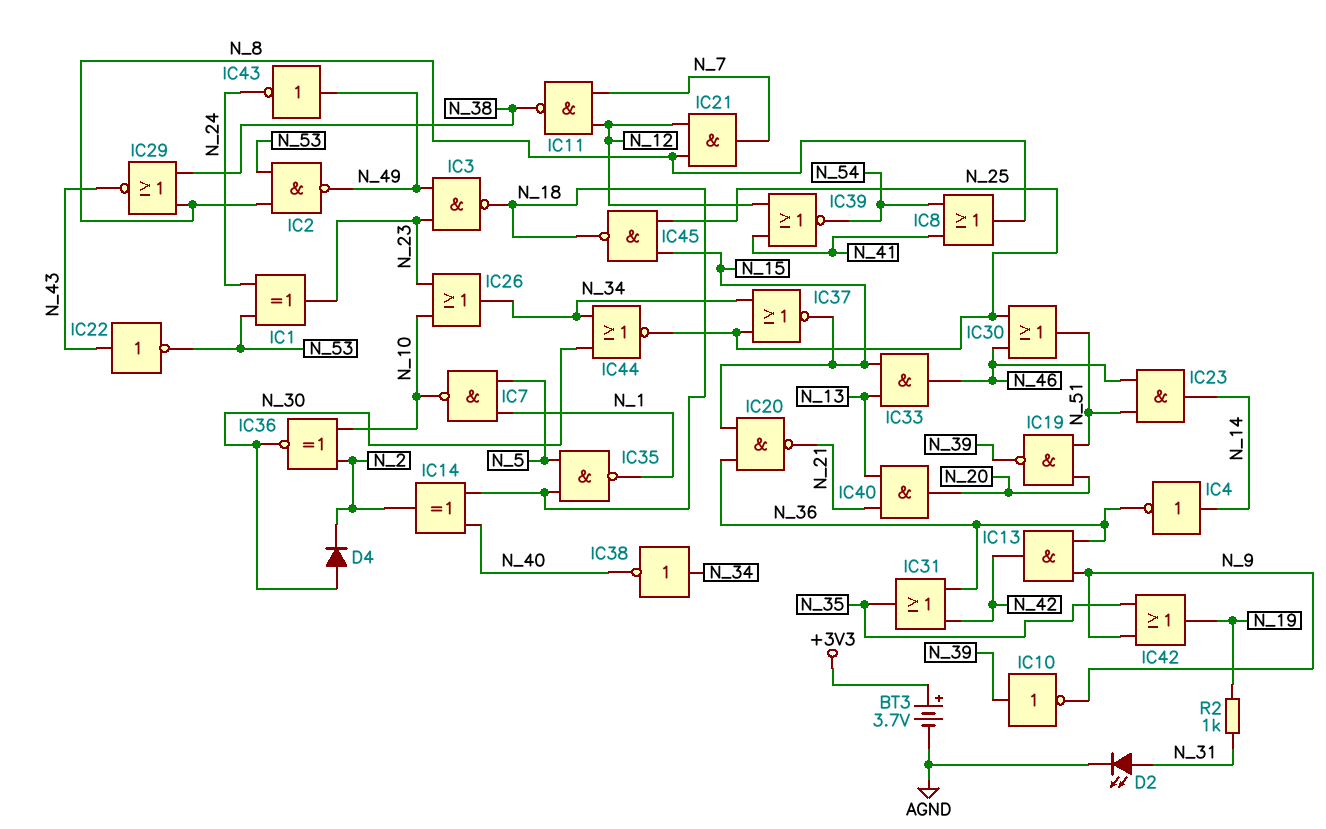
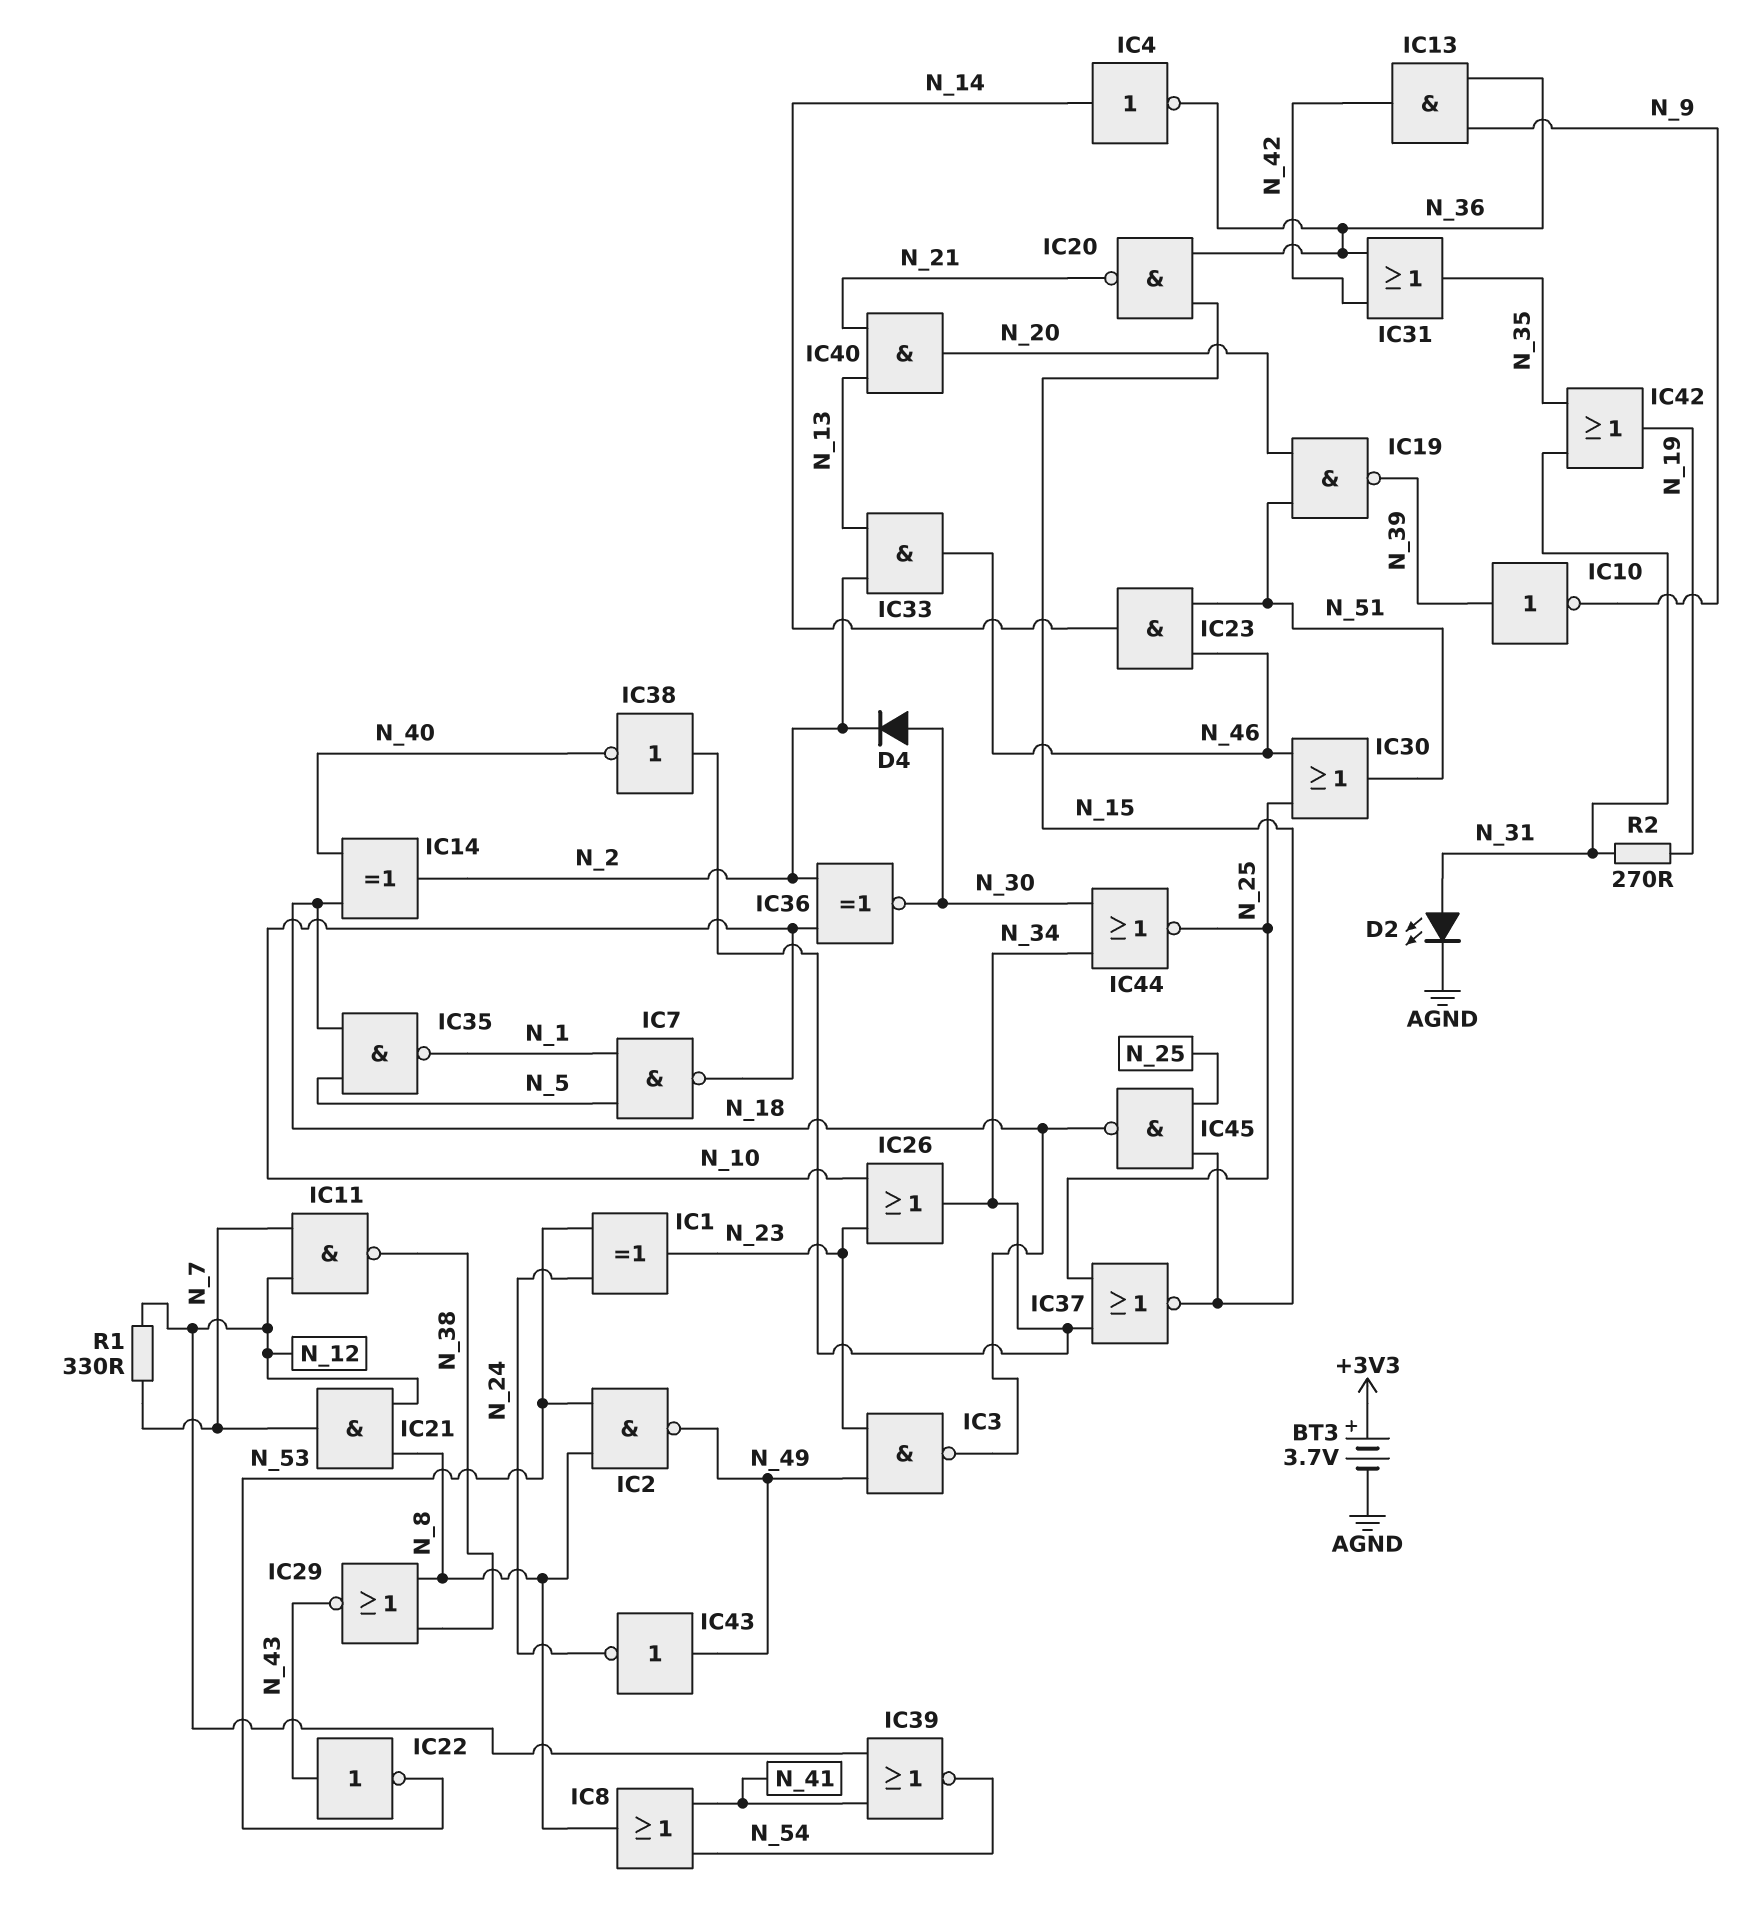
IC33: AND (in N_13, in N_15, out N_46) -> AND (in N_2, in N_13, out N_46)
IC42: OR (in N_9, in N_35, out N_19) -> OR (in N_31, in N_35, out N_19)
R1: none -> 330 (N_7, N_12)
R2: 1k (N_19, N_31) -> 270 (N_19, N_31)

